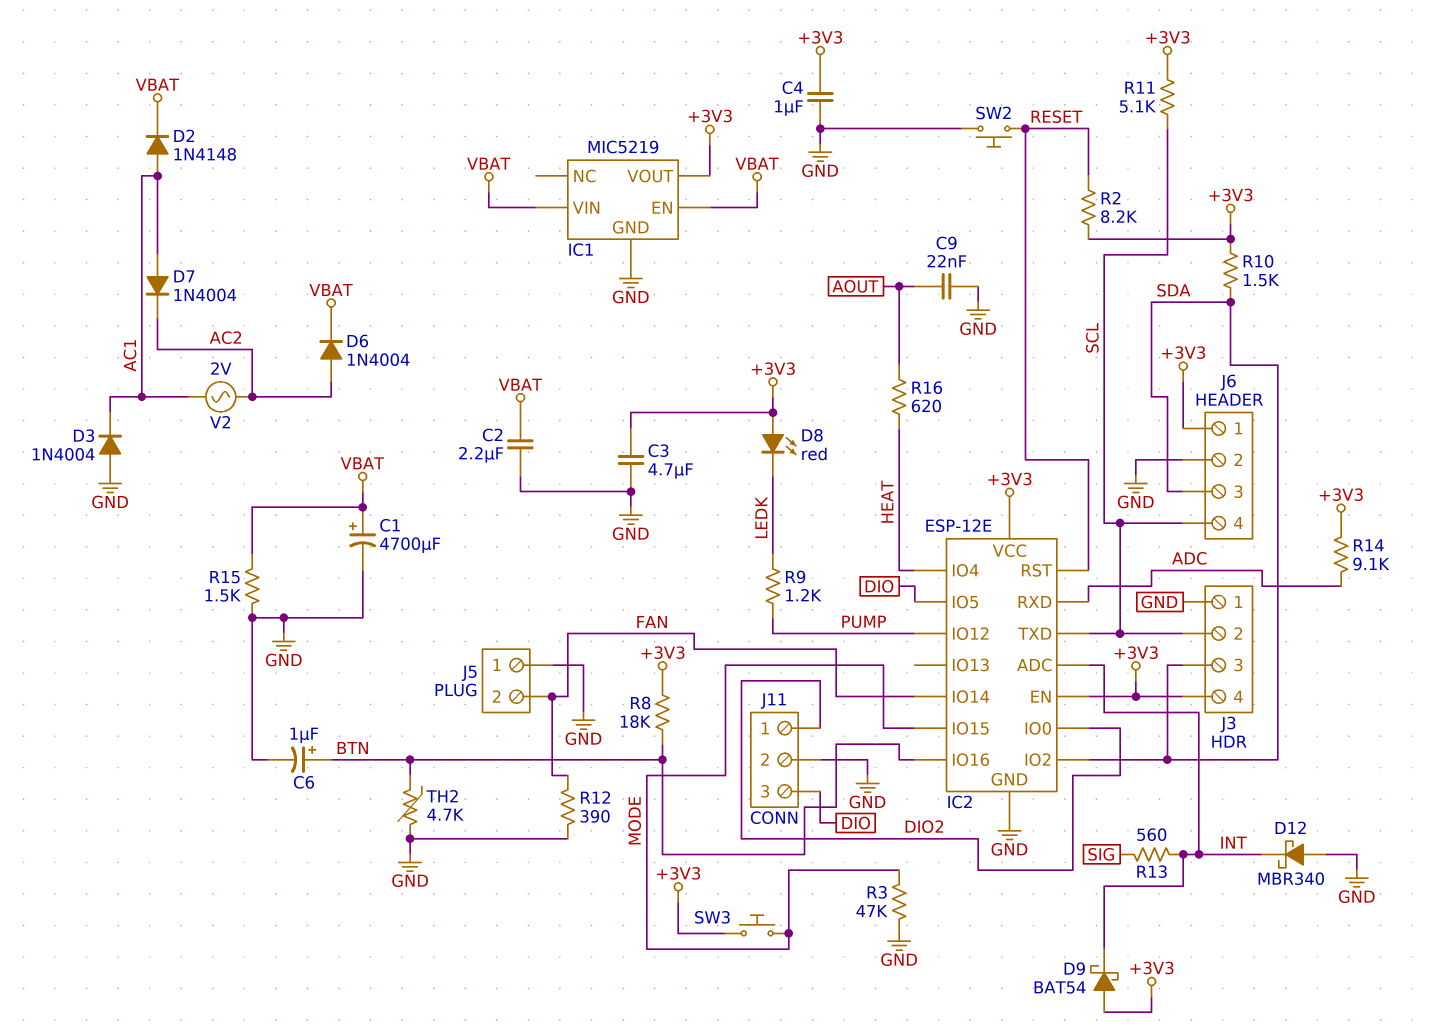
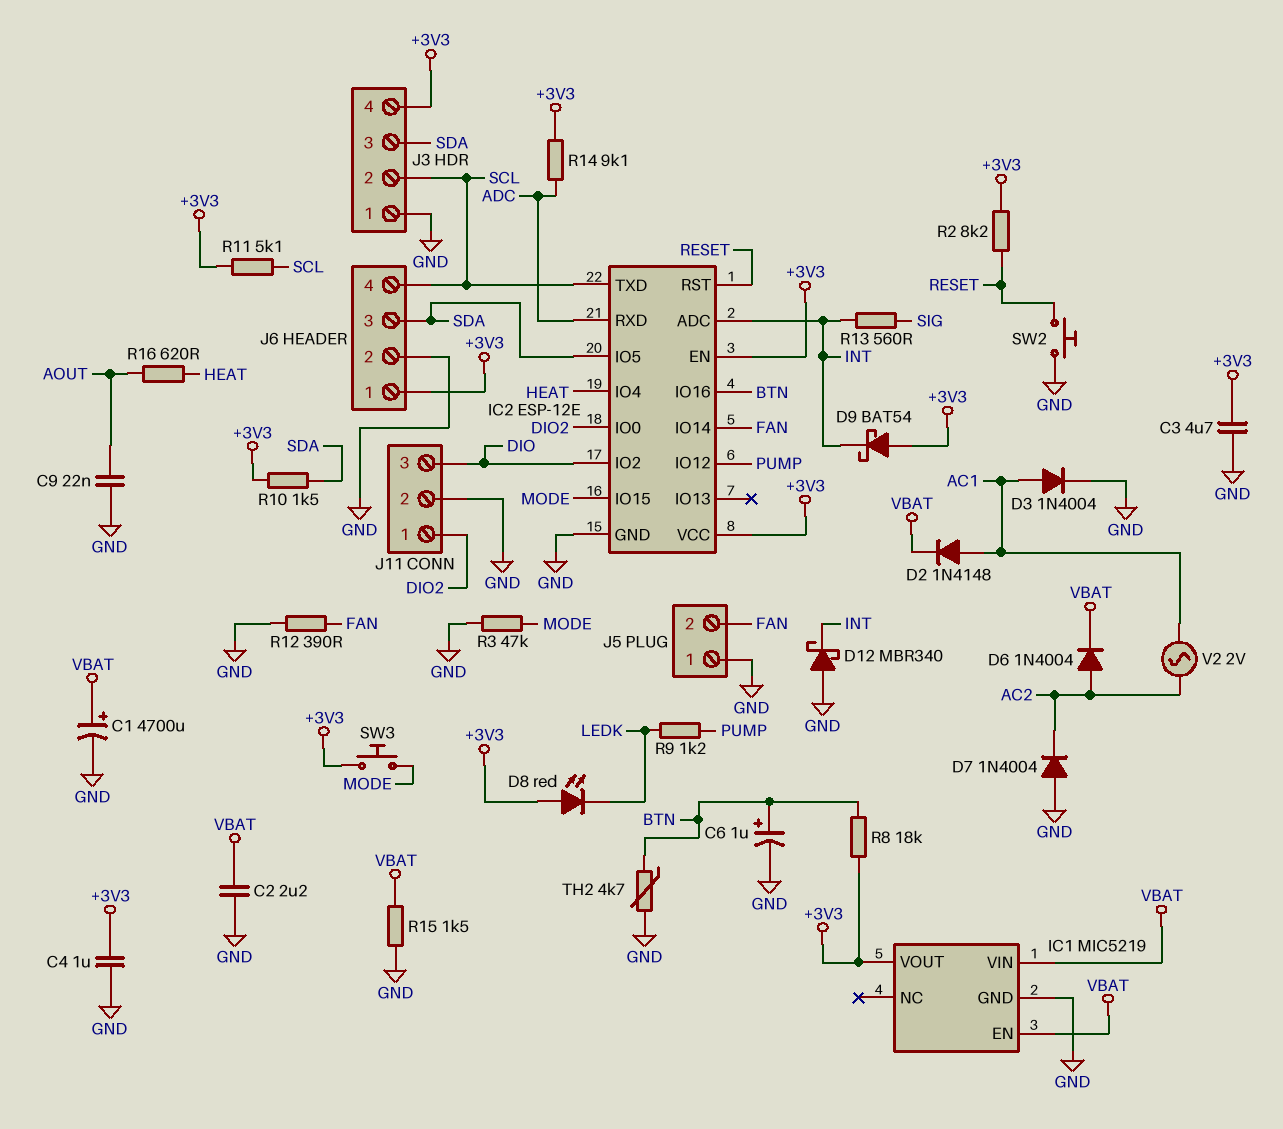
D3: diode 1N4004 (A GND, K AC1) -> diode 1N4004 (A AC1, K GND)
D7: diode 1N4004 (A AC1, K AC2) -> diode 1N4004 (A GND, K AC2)
IC2 pin IO2: SDA -> DIO
IC2 pin IO5: DIO -> SDA

